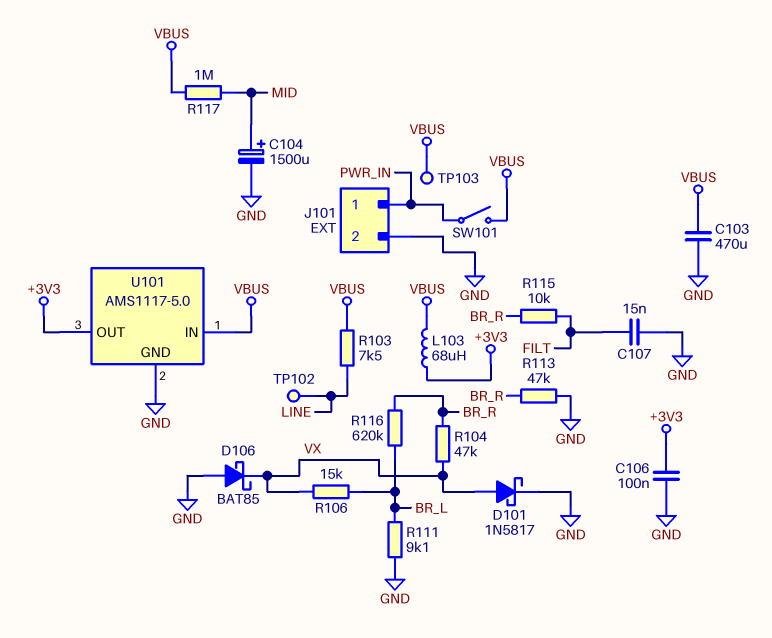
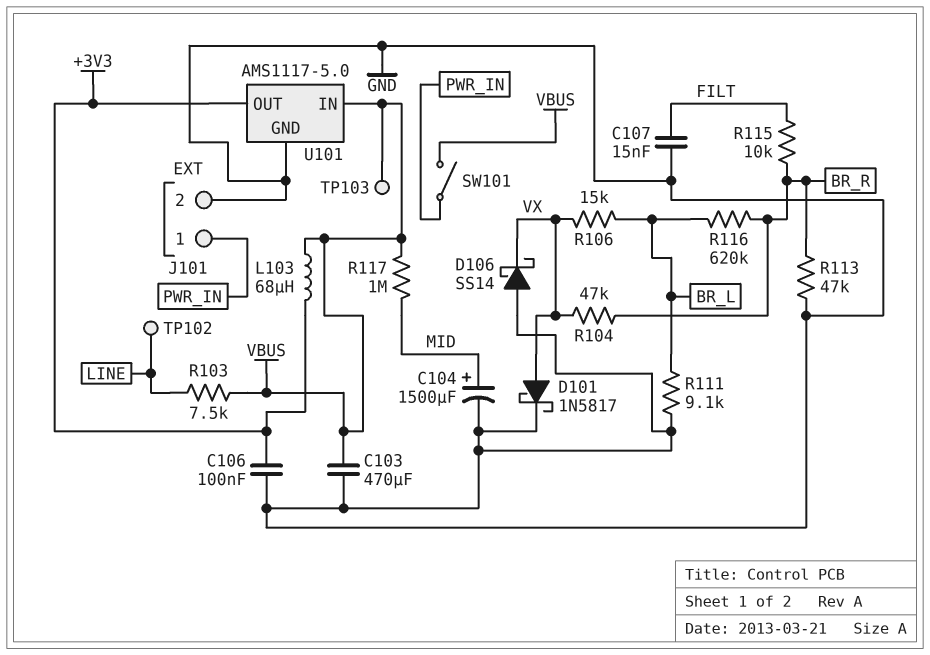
D106: schottky BAT85 (A GND, K VX) -> schottky SS14 (A GND, K VX)

